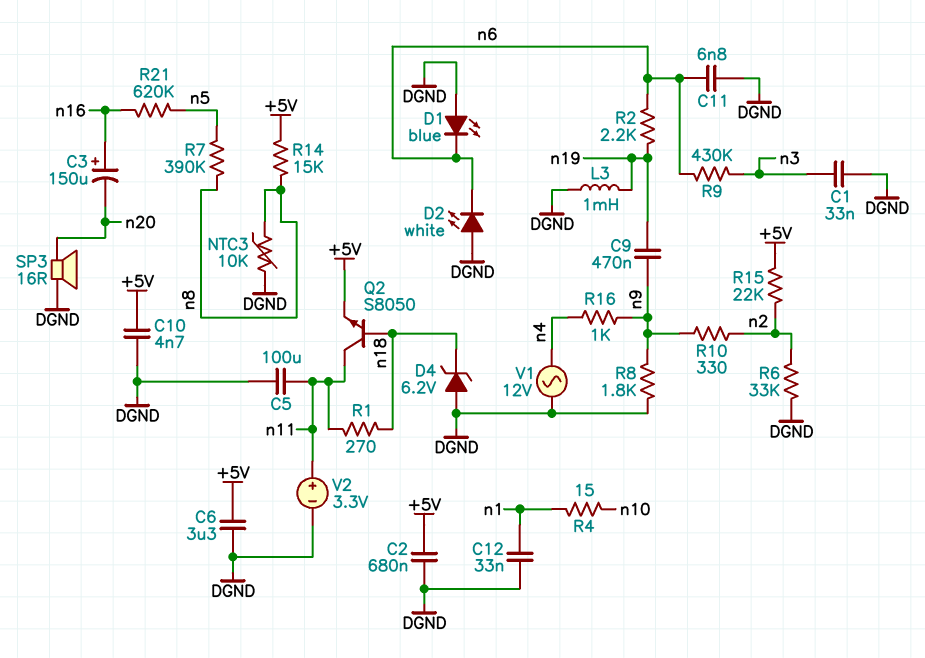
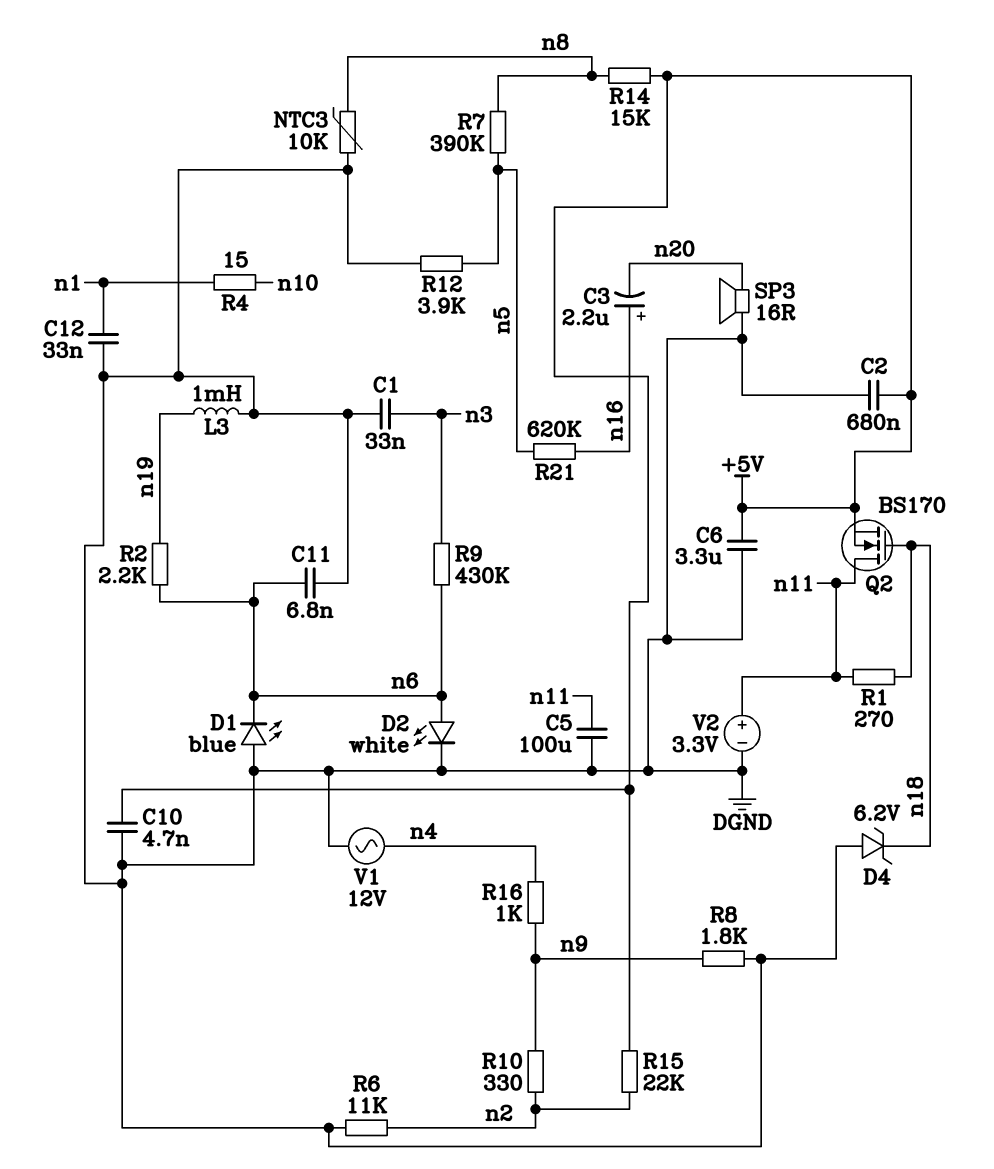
C3: 150uF (plus n16, minus n20) -> 2.2uF (plus n16, minus n20)
C9: 470nF (n9, n19) -> none
D2: LED white (A DGND, K n6) -> LED white (A n6, K DGND)
Q2: NPN S8050 (B n18, C n11, E +5V) -> NMOS BS170 (G n18, D n11, S +5V)
R6: 33k (DGND, n2) -> 11k (DGND, n2)
R12: none -> 3.9k (DGND, n5)

